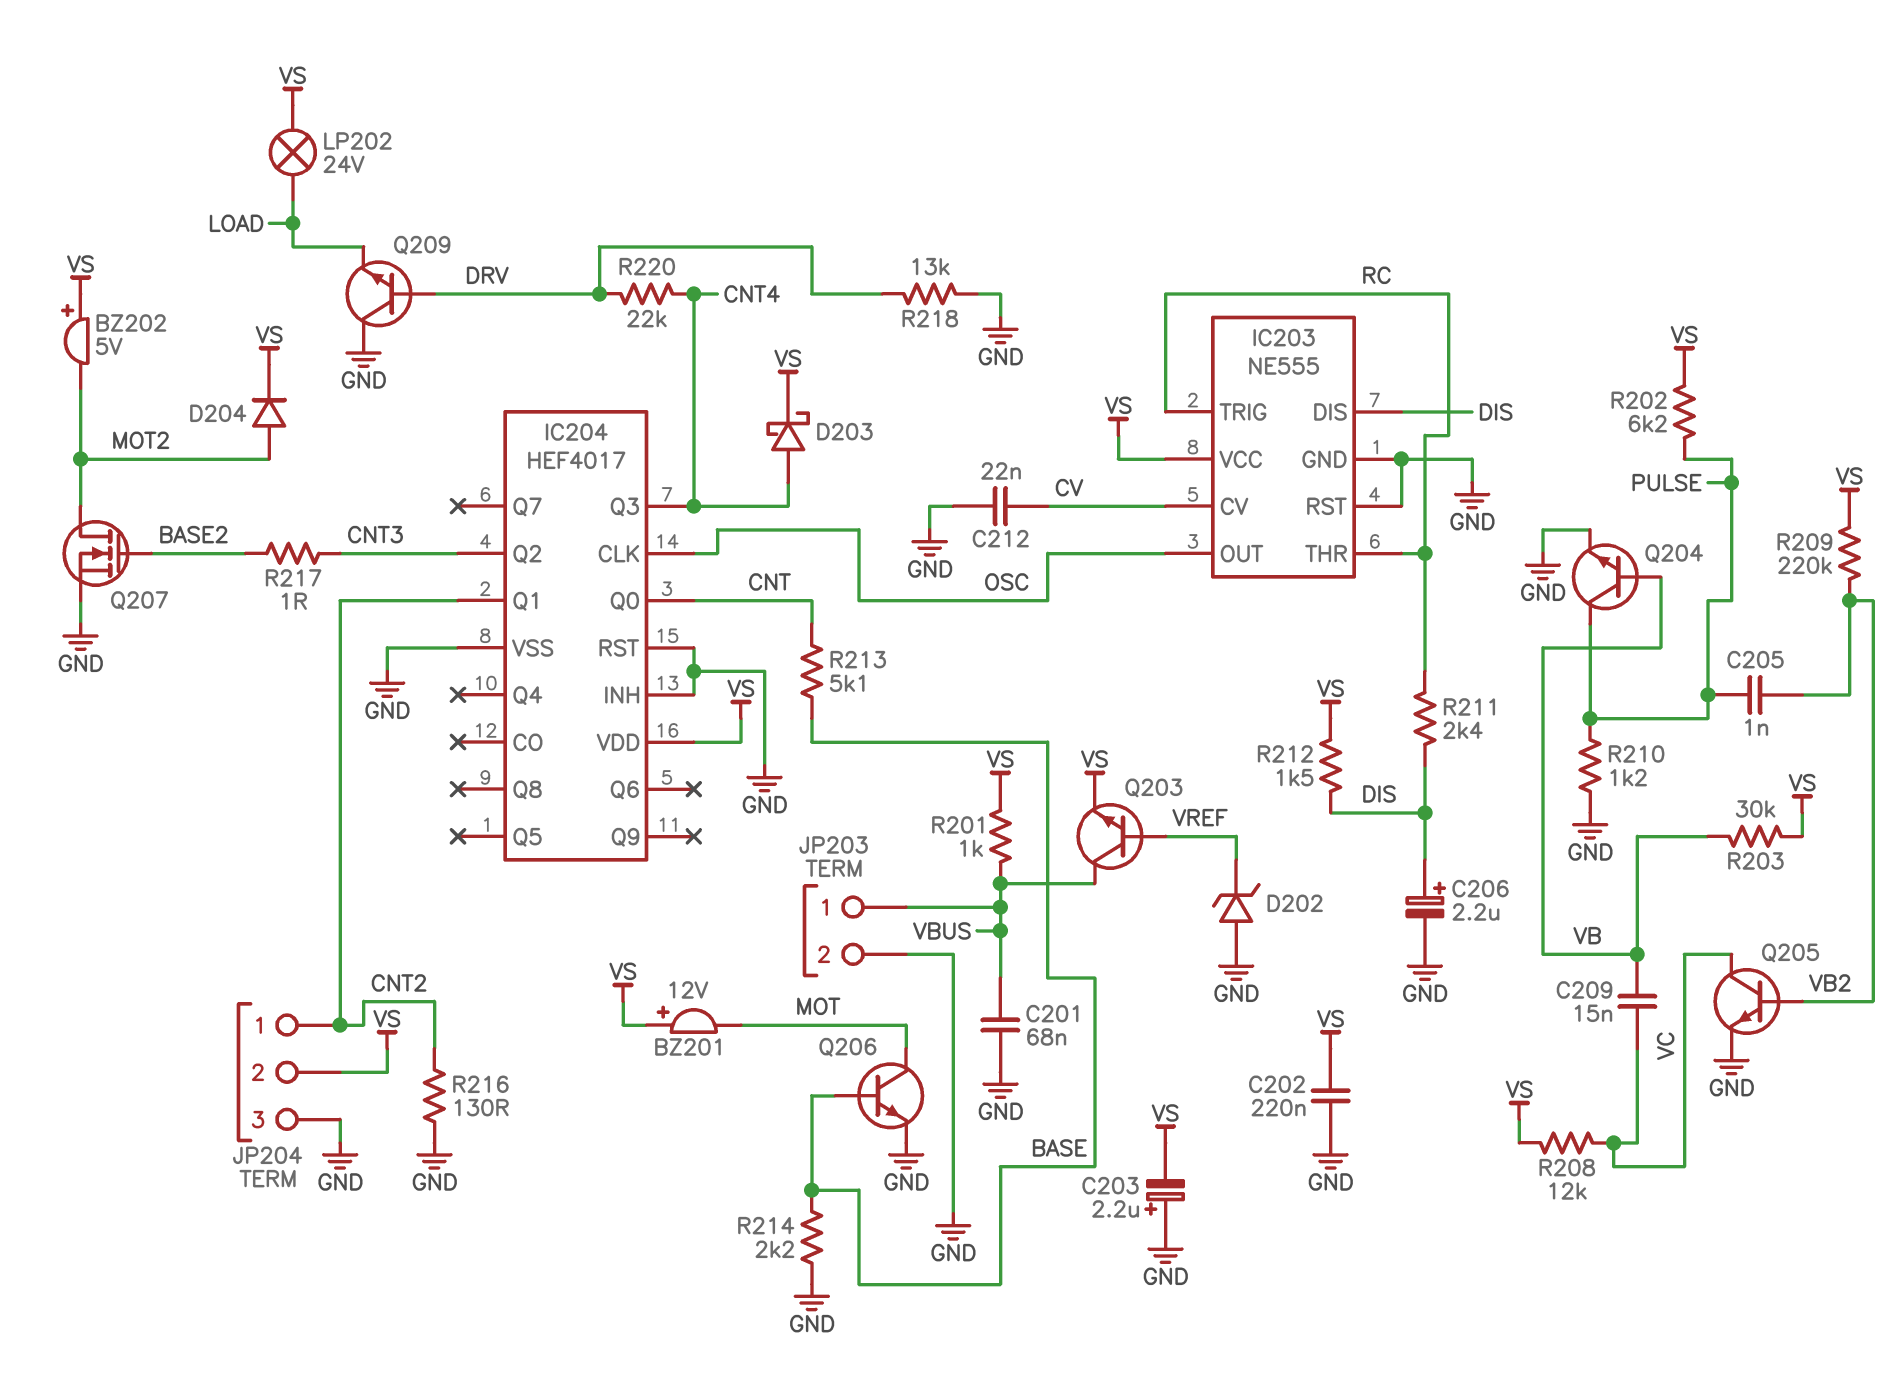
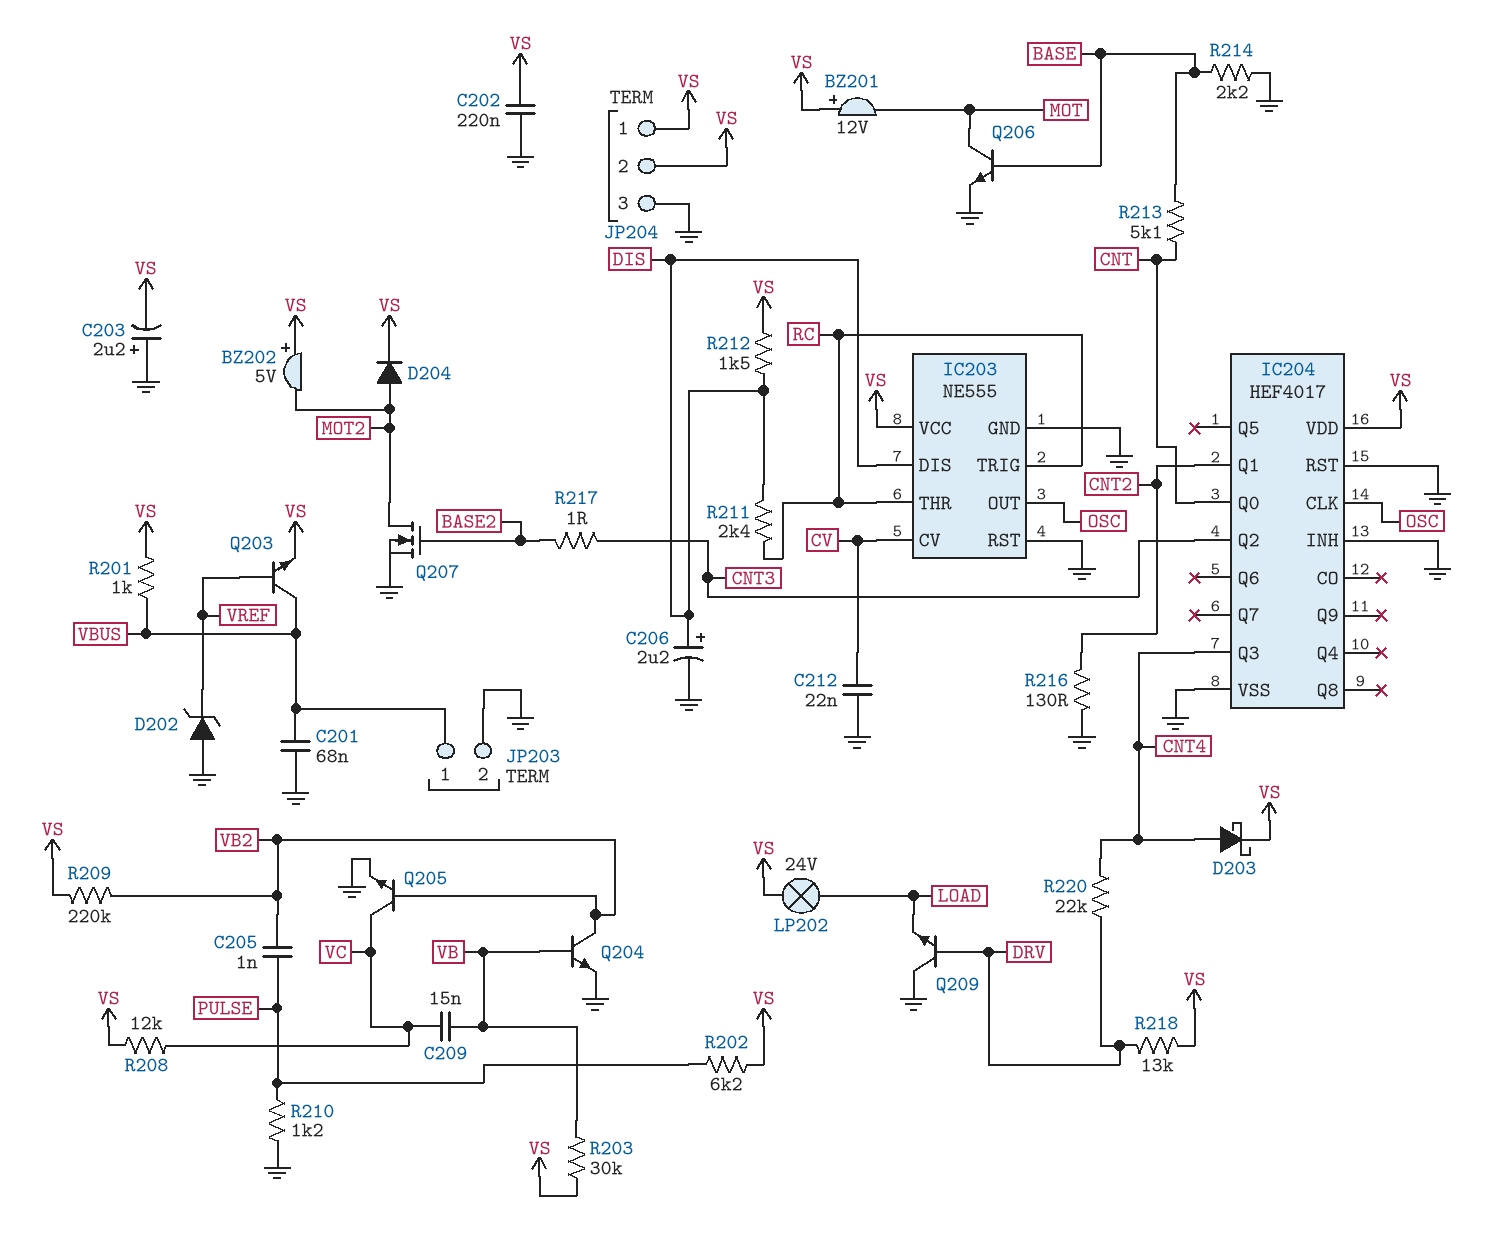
JP204 pin 1: CNT2 -> VS
Q204: NPN (B VB, C PULSE, E GND) -> NPN (B VB, C VB2, E GND)
R218: 13k (DRV, GND) -> 13k (DRV, VS)

